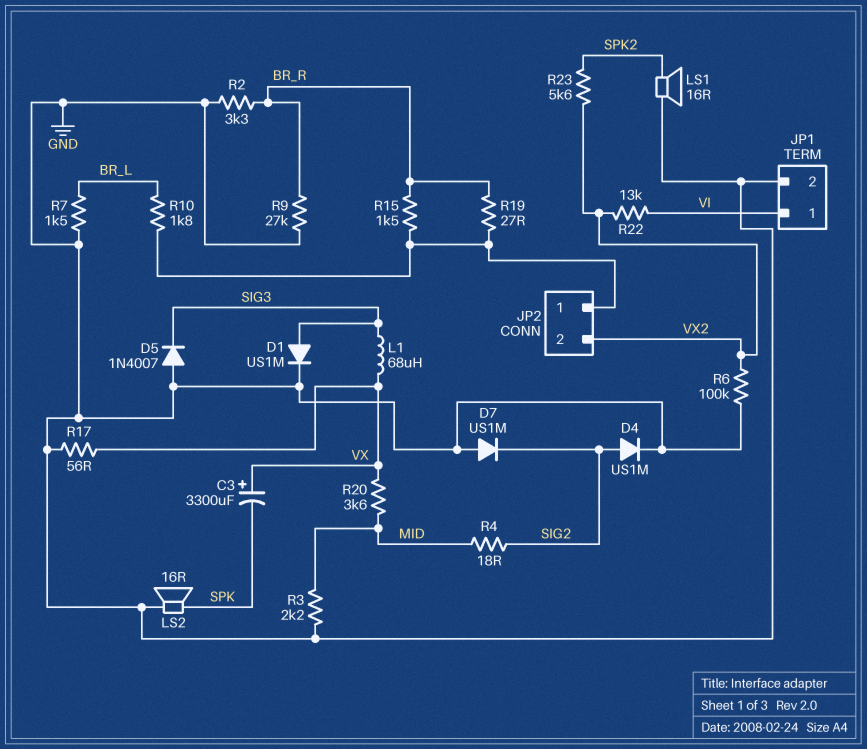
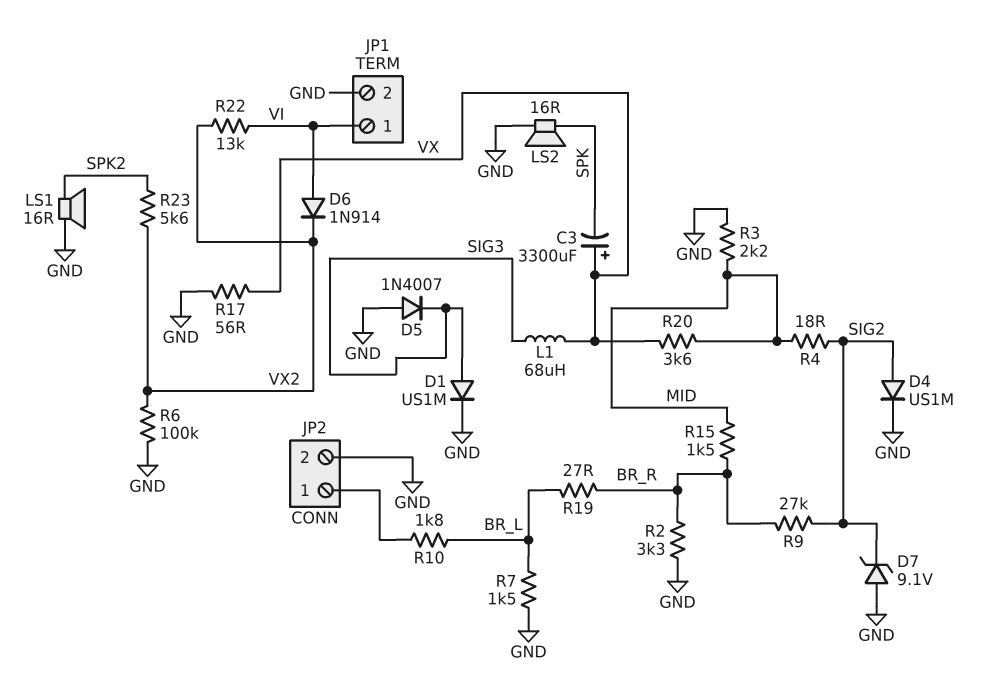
D6: none -> diode 1N914 (A VI, K VX2)
D7: diode US1M (A GND, K SIG2) -> zener 9.1V (A GND, K SIG2)
JP2 pin 2: VX2 -> GND
R9: 27k (BR_R, GND) -> 27k (BR_R, SIG2)
R15: 1.5k (BR_R, JP2/1) -> 1.5k (BR_R, MID)
R19: 27 (BR_R, JP2/1) -> 27 (BR_L, BR_R)

